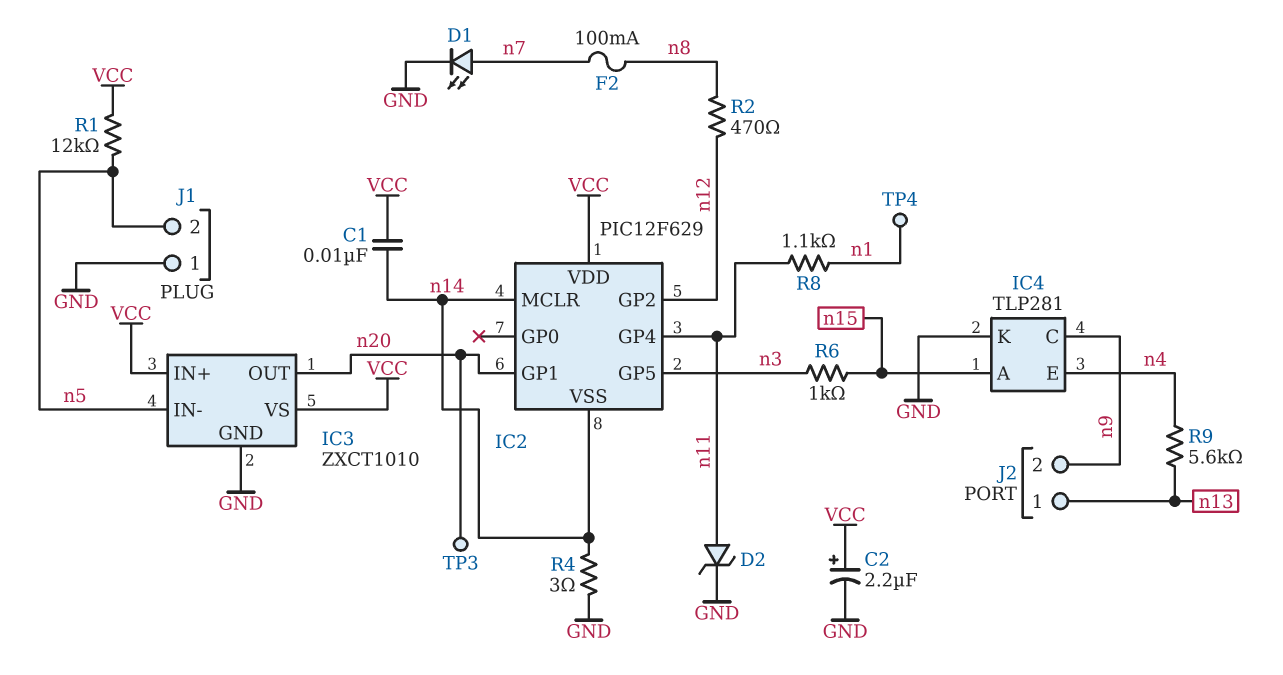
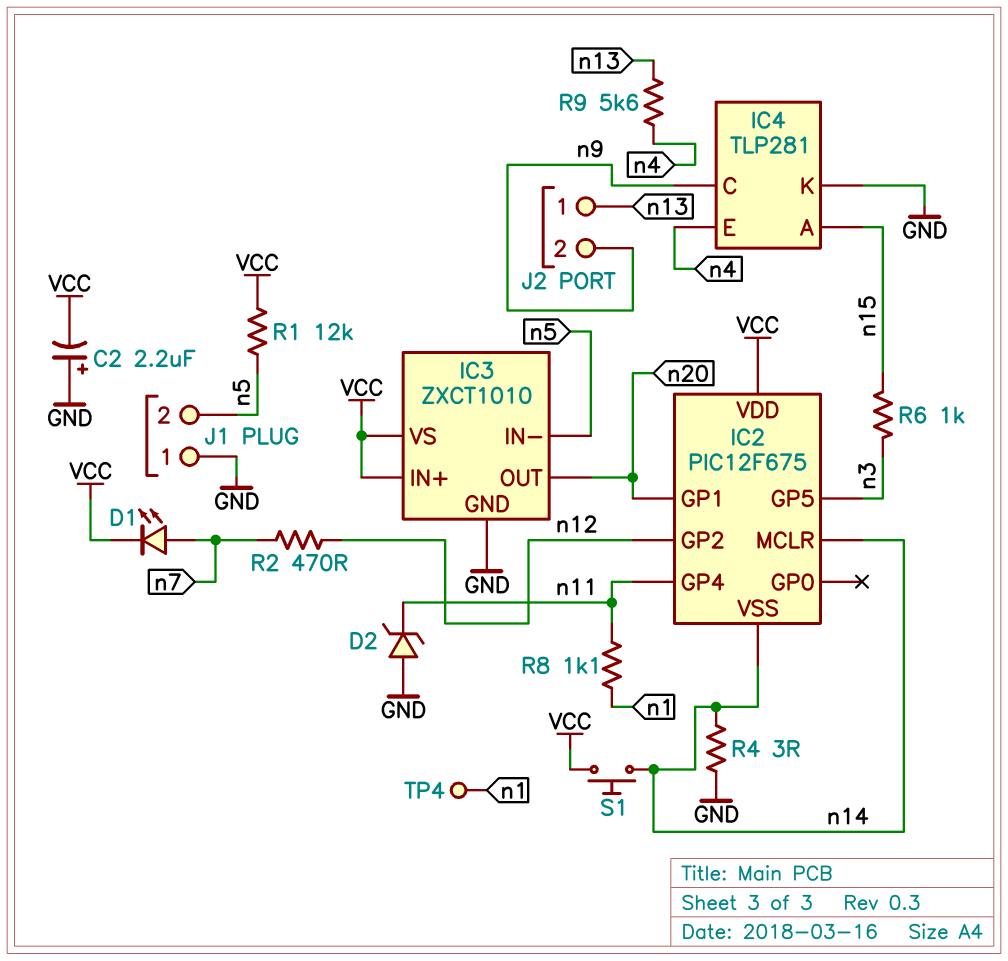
C1: 10nF (VCC, n14) -> none
C2: 2.2uF (plus VCC, minus GND) -> 2.2uF (plus GND, minus VCC)
D1: LED (A n7, K GND) -> LED (A n7, K VCC)
D2: zener (A n11, K GND) -> zener (A GND, K n11)
F2: 100mA (n7, n8) -> none
IC2: PIC12F629 -> PIC12F675
R2: 470 (n8, n12) -> 470 (n7, n12)
S1: none -> button (VCC, n14)
TP3: test point (n20) -> none

